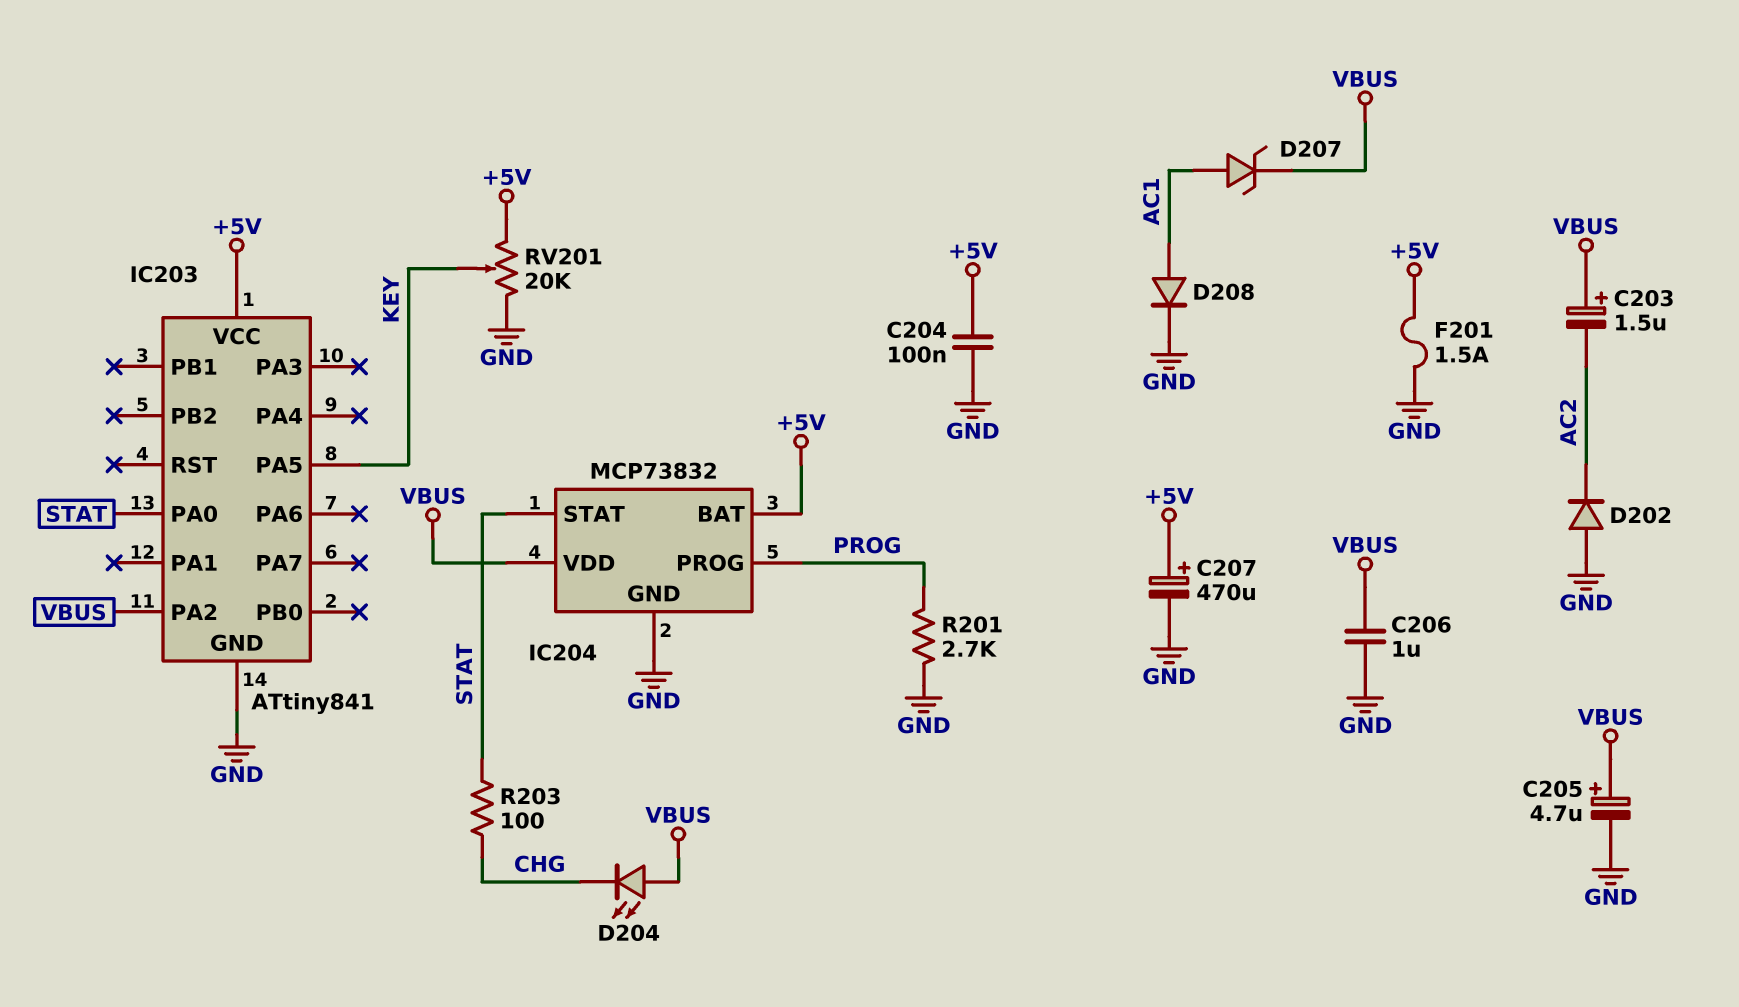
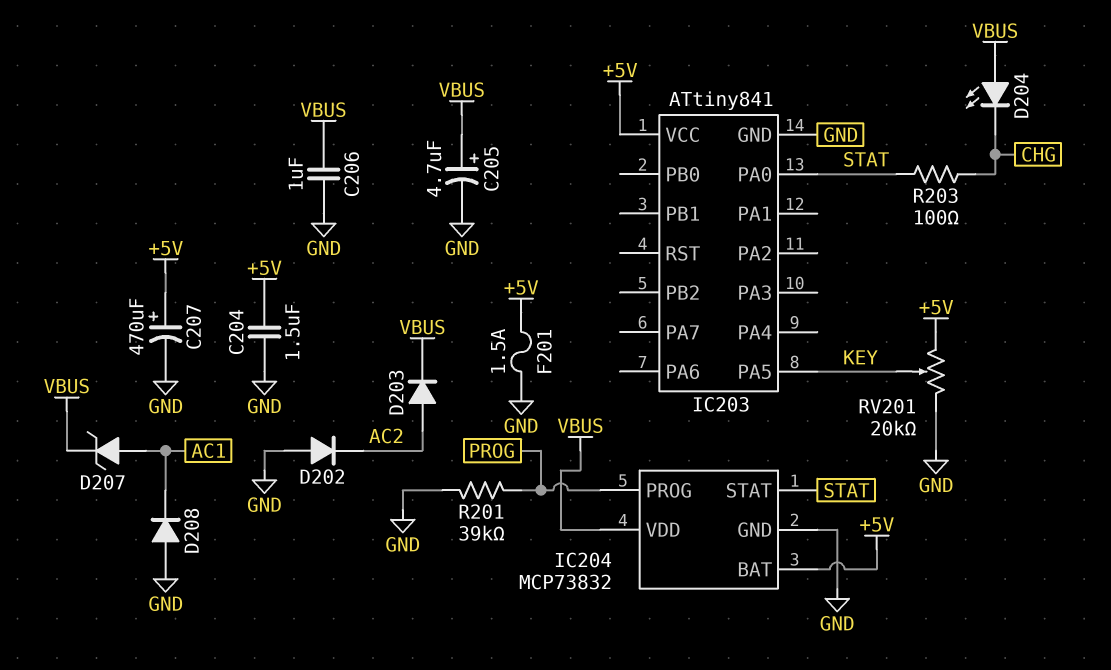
C203: 1.5uF (plus VBUS, minus AC2) -> none
C204: 100nF (+5V, GND) -> 1.5uF (+5V, GND)
D203: none -> diode (A AC2, K VBUS)
D208: diode (A AC1, K GND) -> diode (A GND, K AC1)
IC203 pin PA2: VBUS -> none
R201: 2.7k (GND, PROG) -> 39k (GND, PROG)

